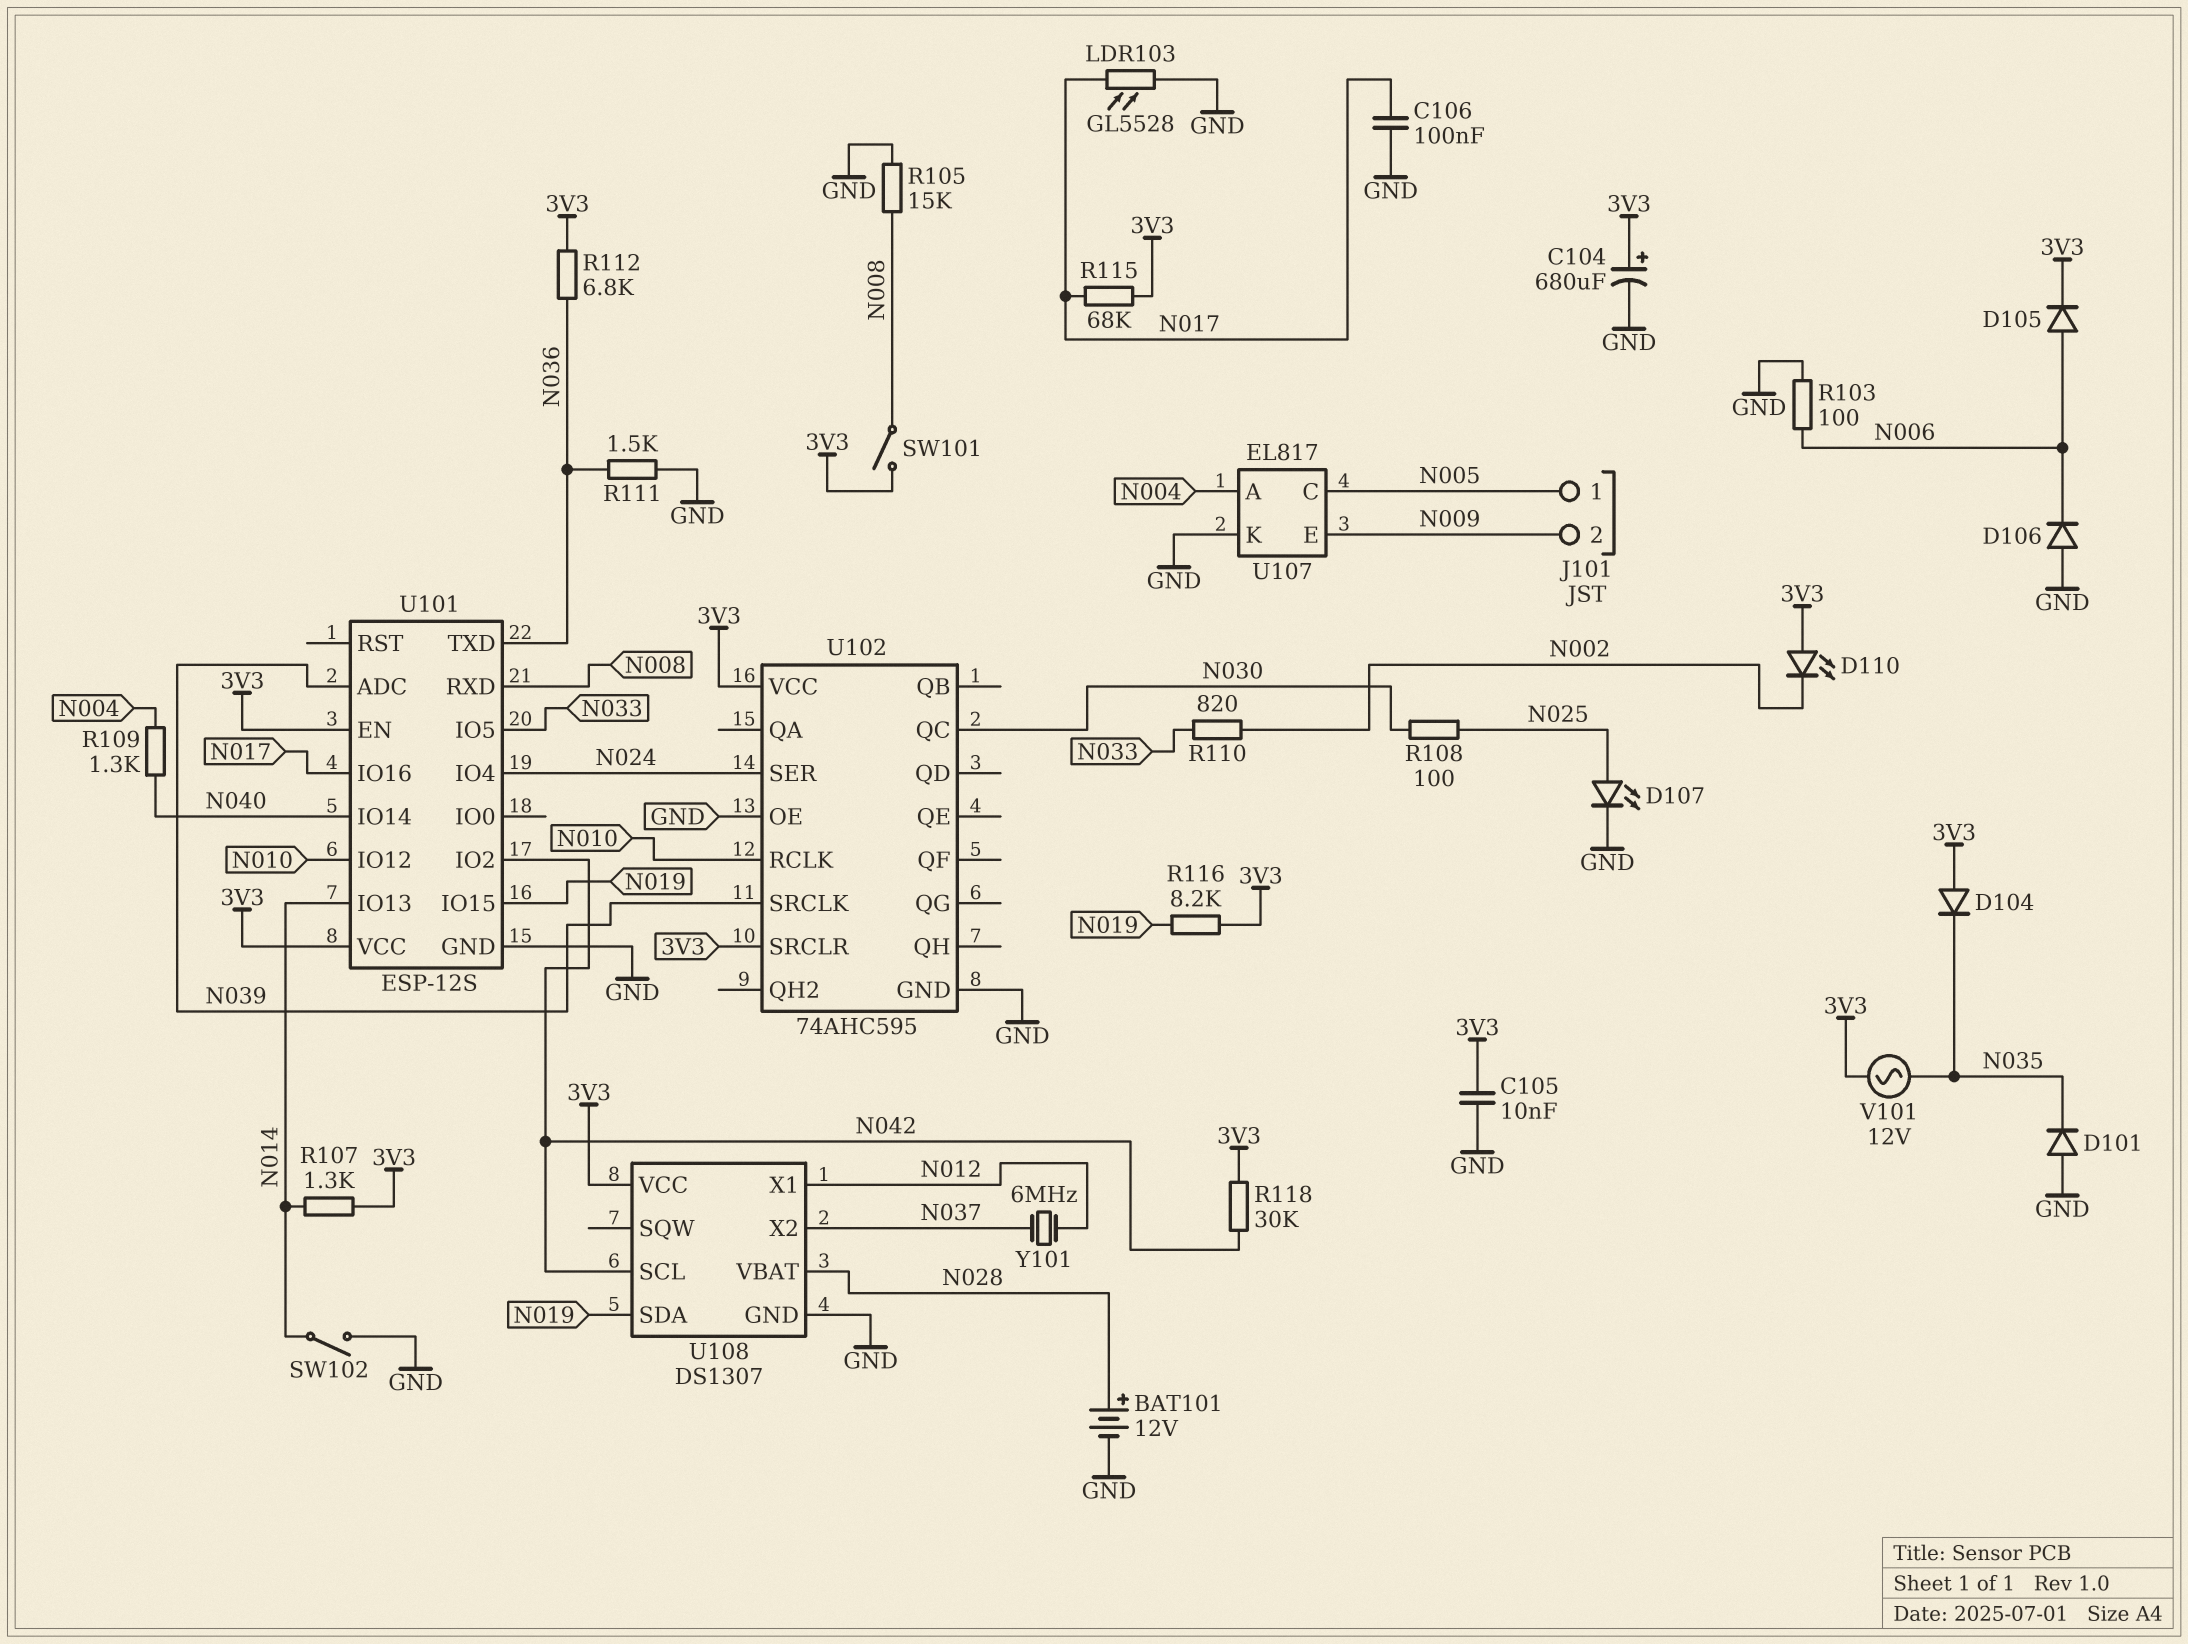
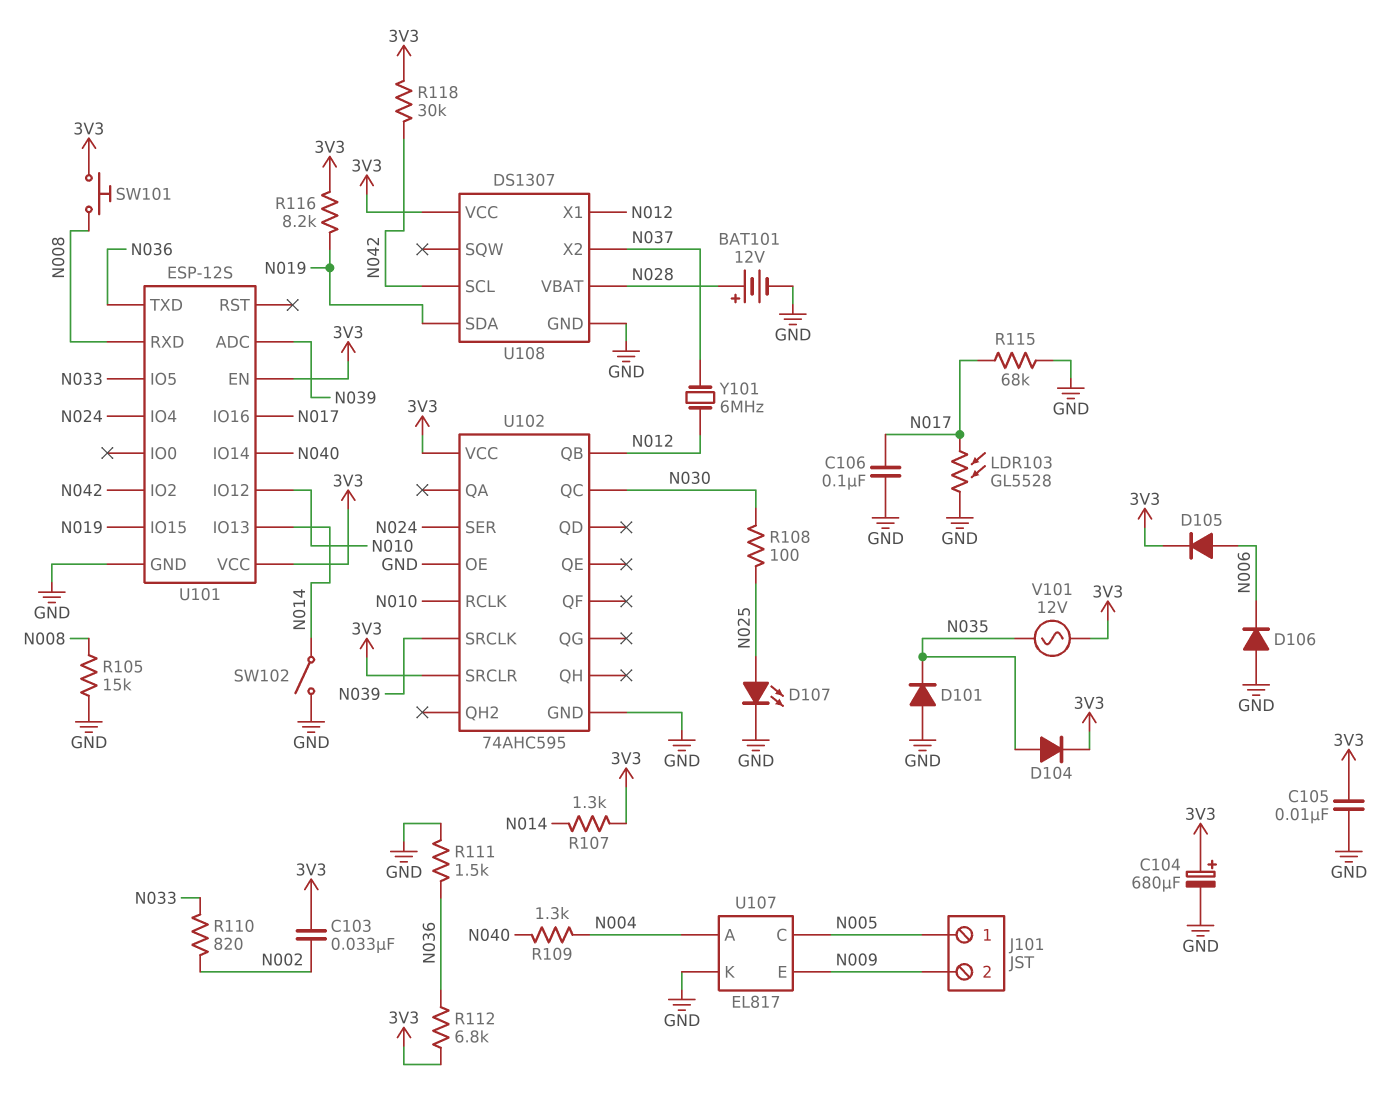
C103: none -> 33nF (3V3, N002)
D104: diode (A 3V3, K N035) -> diode (A N035, K 3V3)
D110: LED (A 3V3, K N002) -> none
R103: 100 (GND, N006) -> none
R115: 68k (3V3, N017) -> 68k (GND, N017)
SW101: switch (3V3, N008) -> button (3V3, N008)
U102 pin QB: none -> N012

